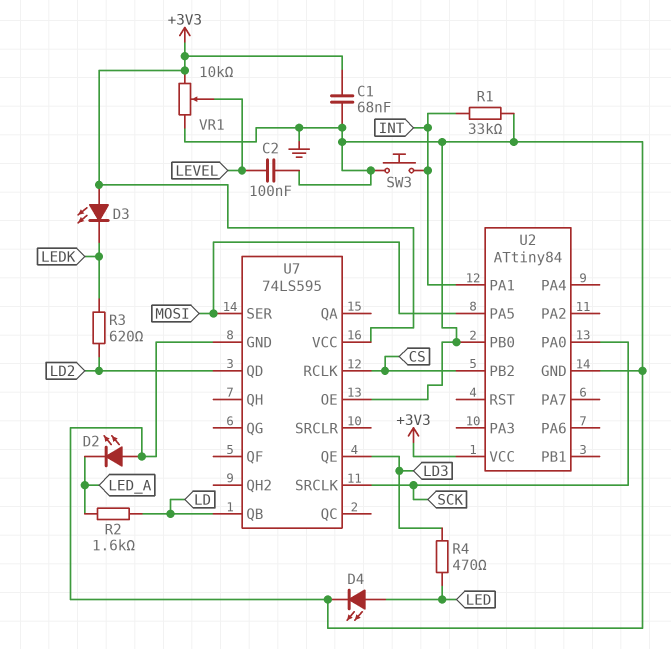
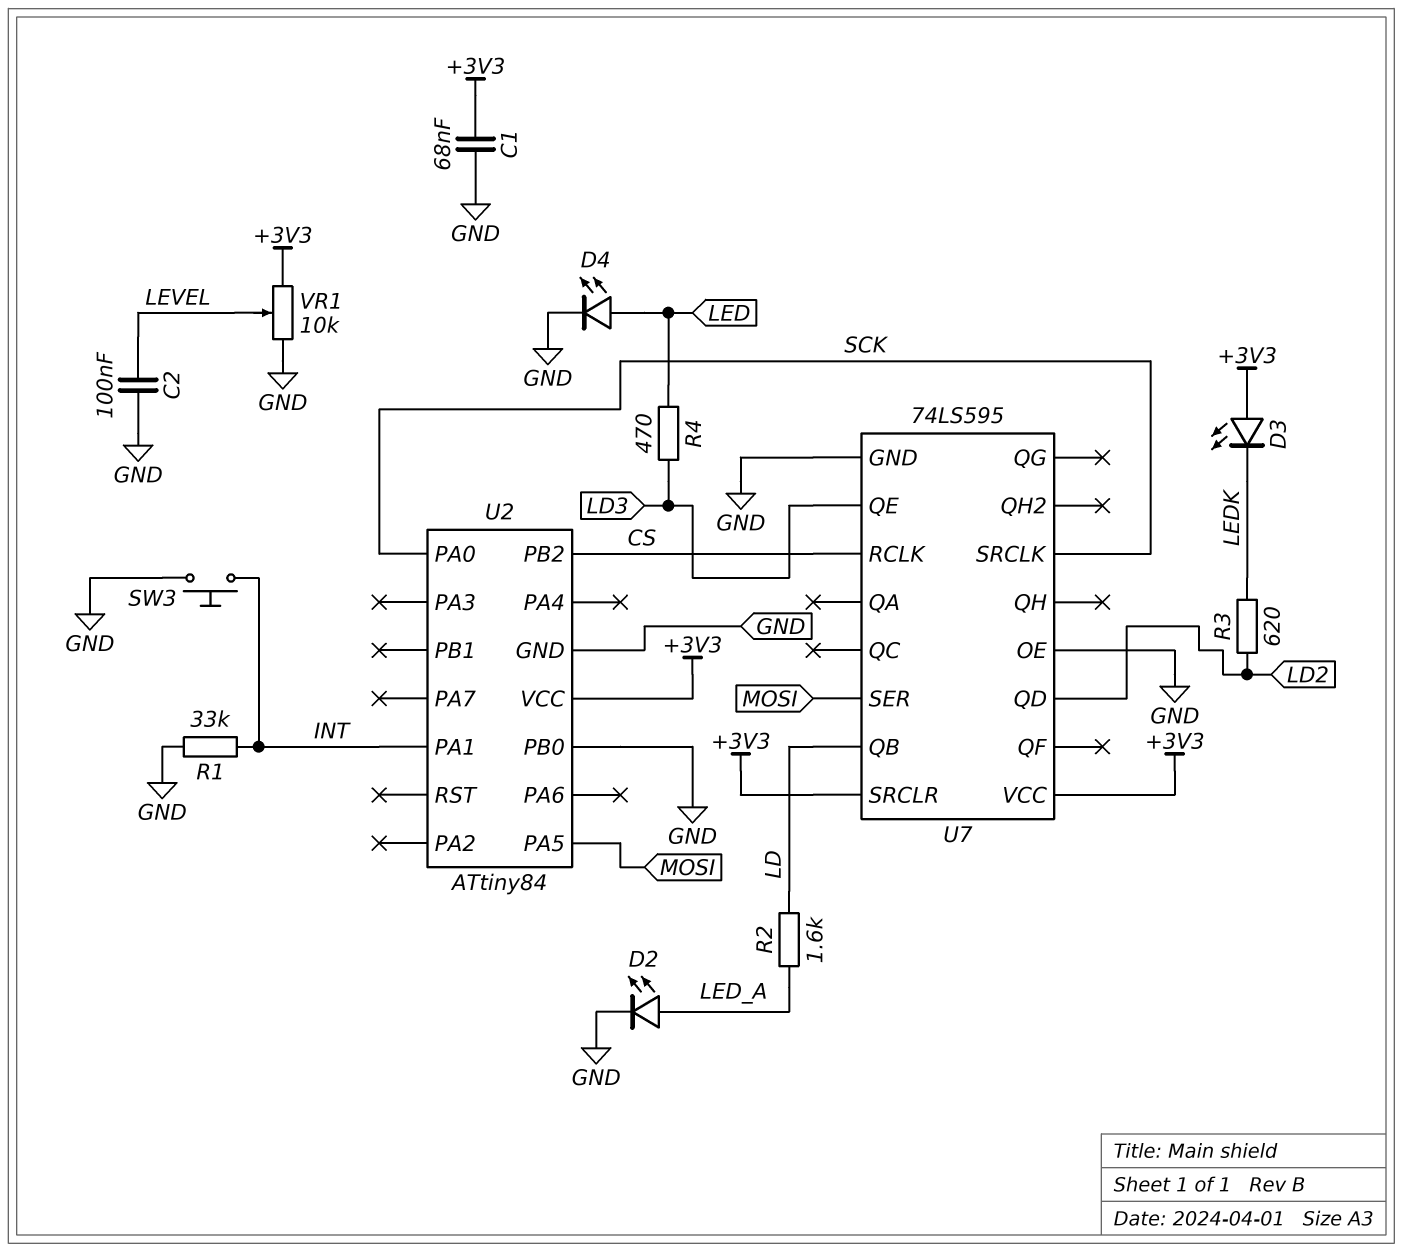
D2: LED (A GND, K LED_A) -> LED (A LED_A, K GND)
U7 pin SRCLR: none -> +3V3

